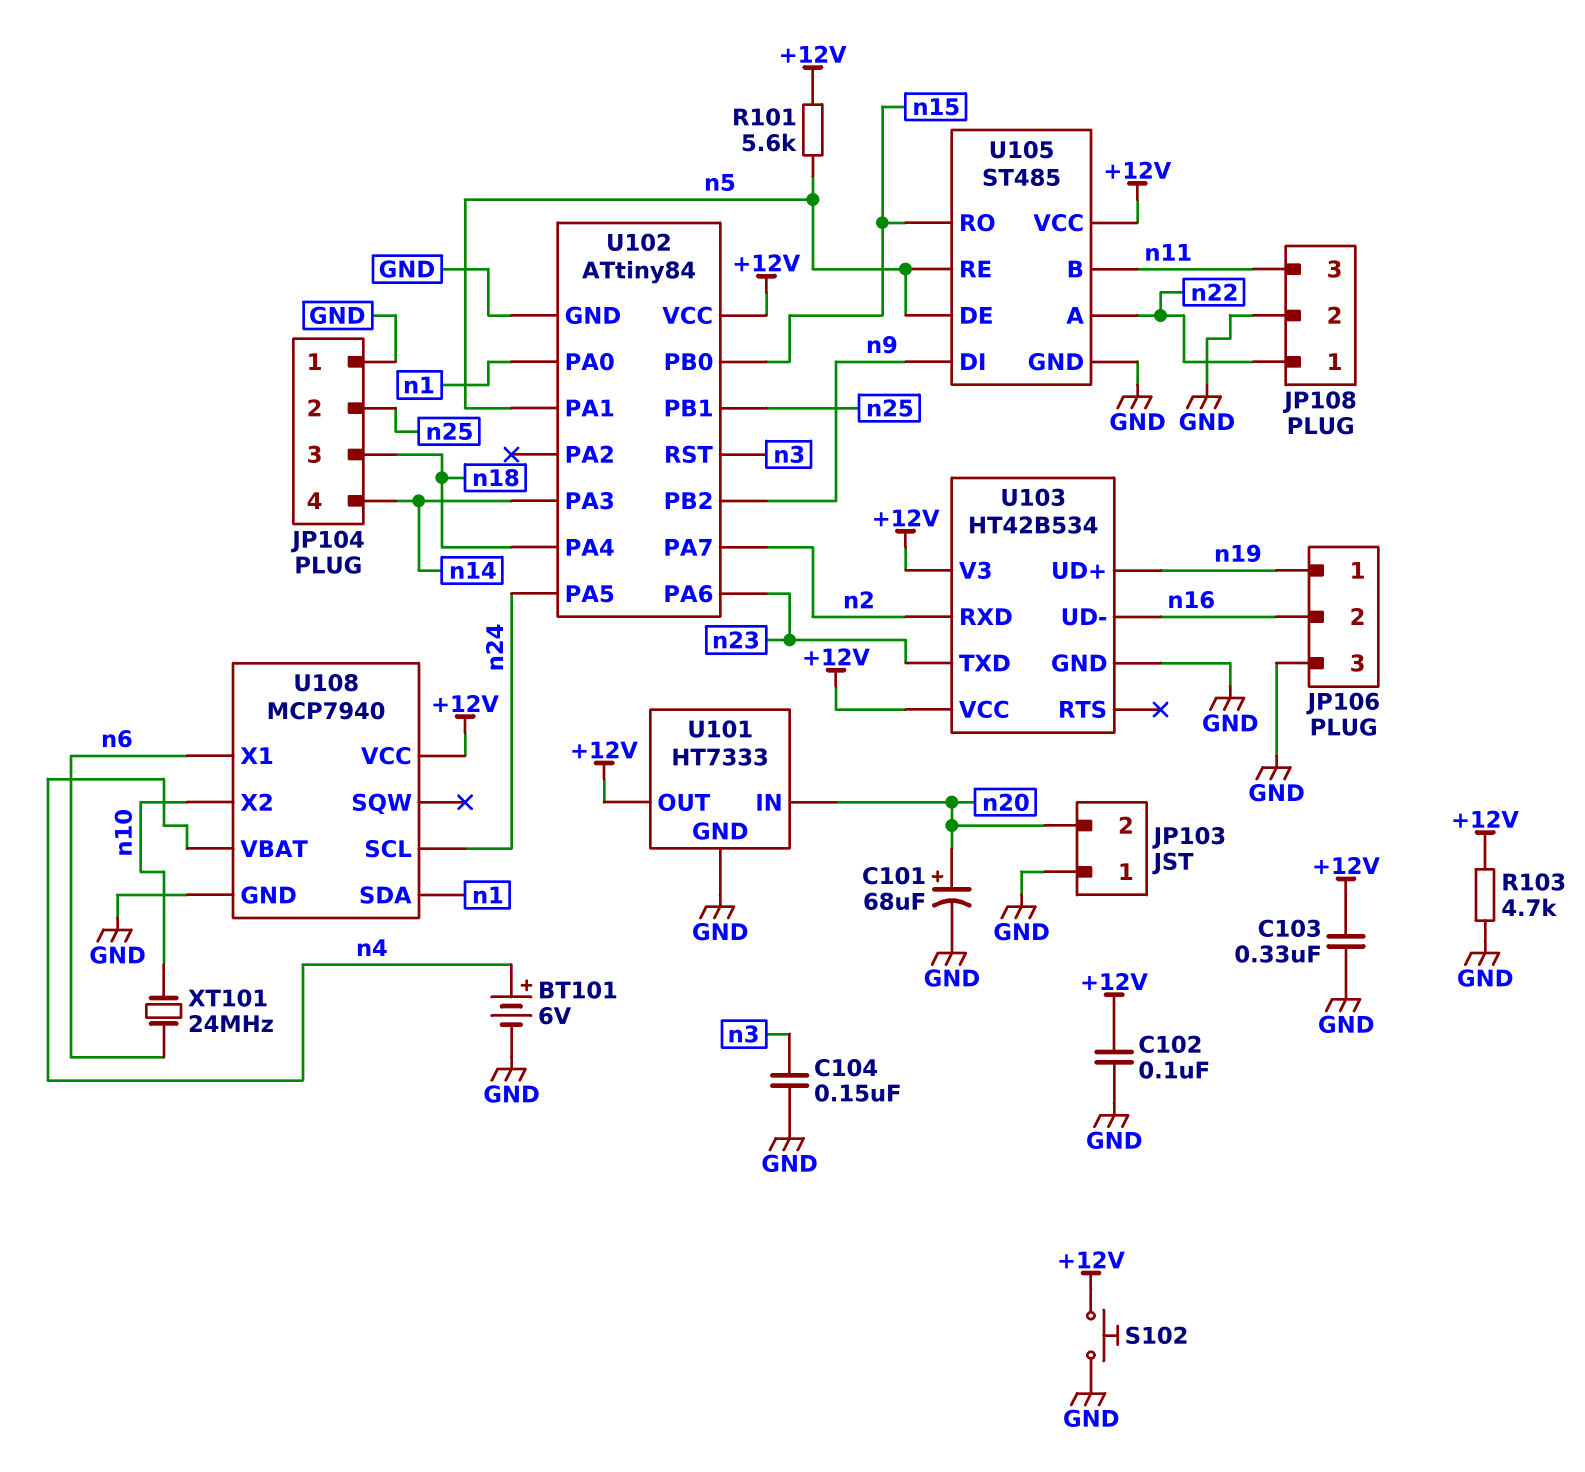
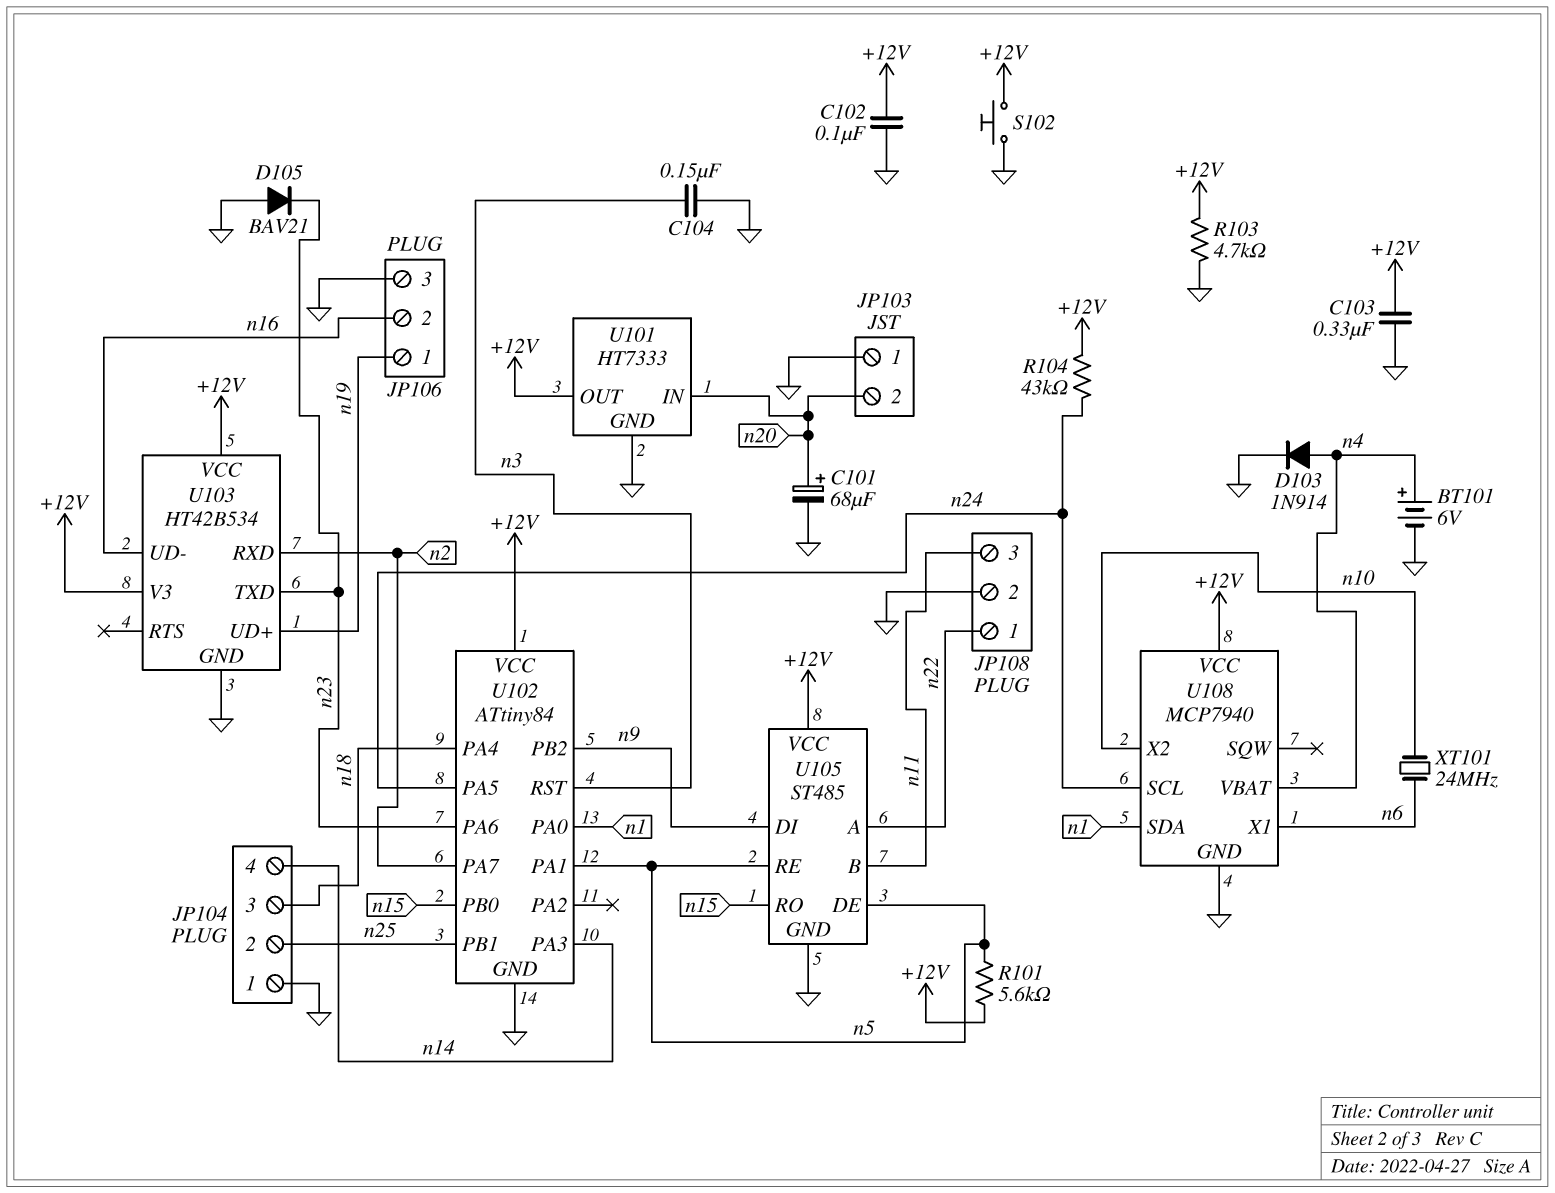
D103: none -> diode 1N914 (A n4, K GND)
D105: none -> diode BAV21 (A GND, K n23)
R104: none -> 43k (+12V, n24)

